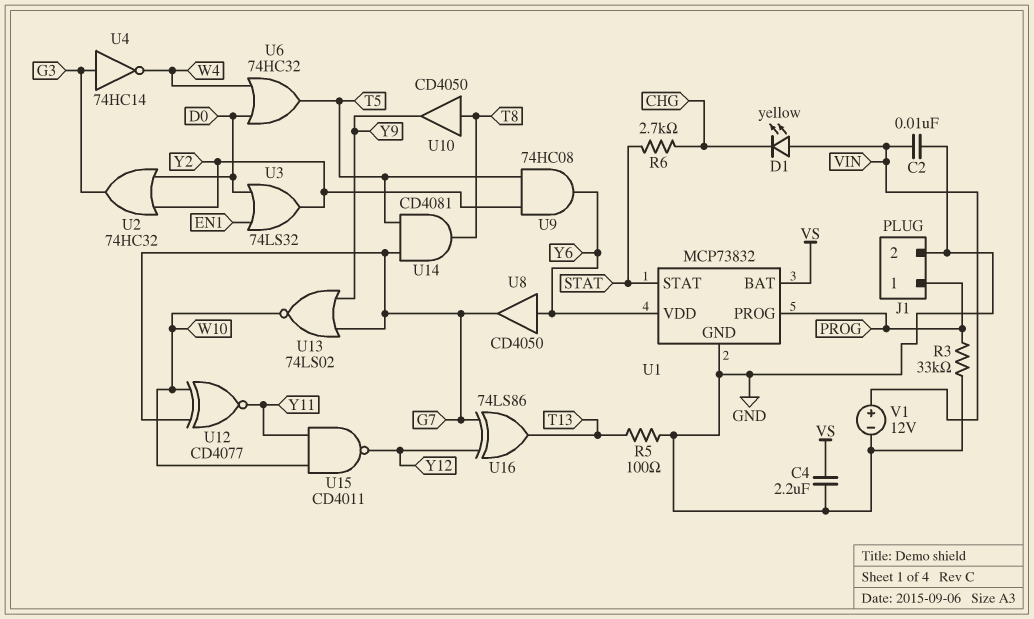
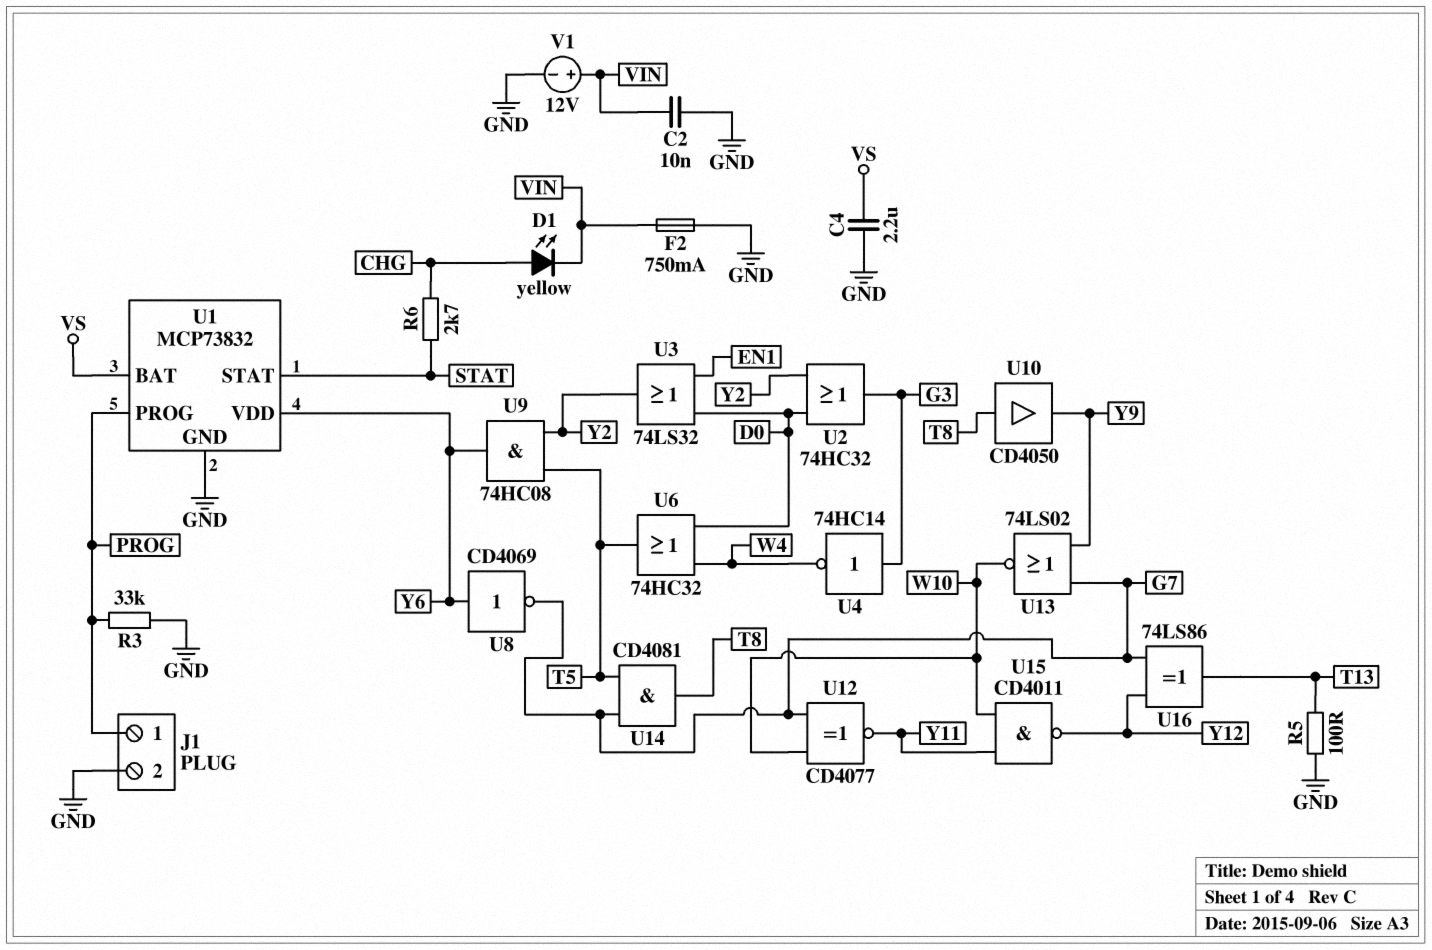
D1: LED yellow (A VIN, K CHG) -> LED yellow (A CHG, K VIN)
F2: none -> 750mA (GND, VIN)
U8: buffer CD4050 (in Y6, out G7) -> NOT CD4069 (in Y6, out G7)

